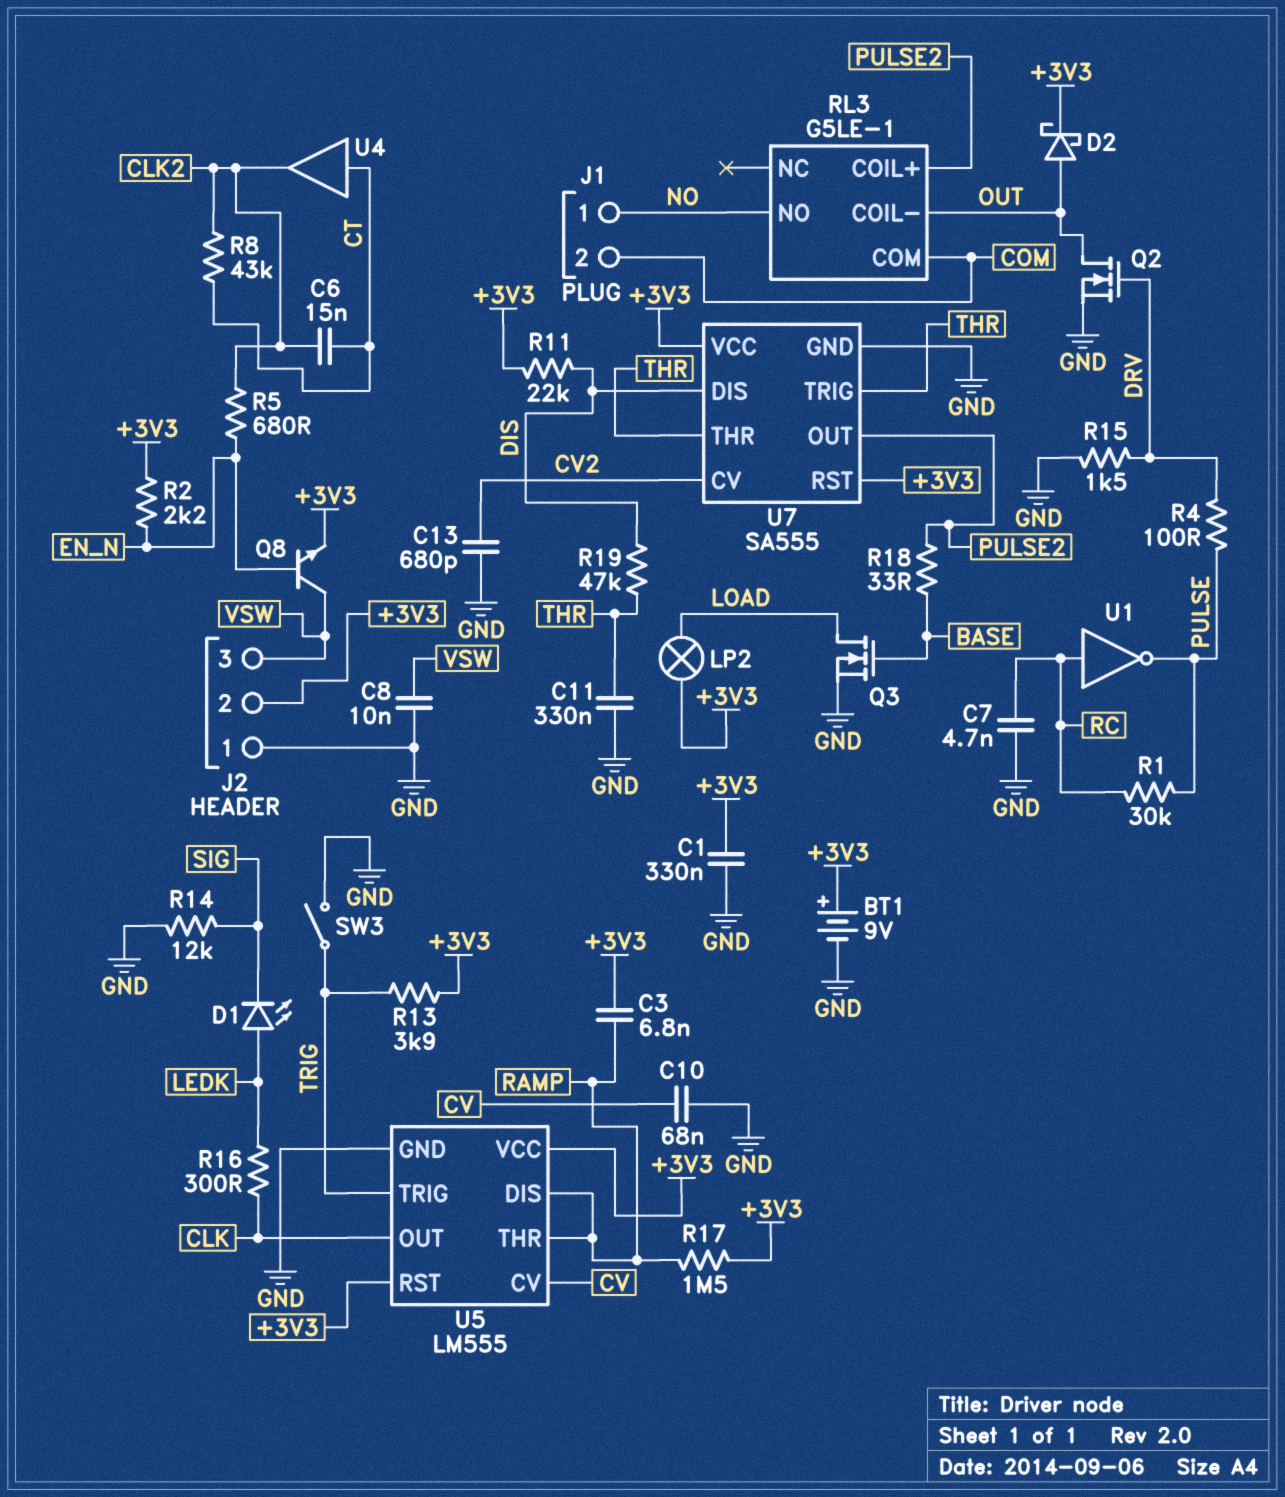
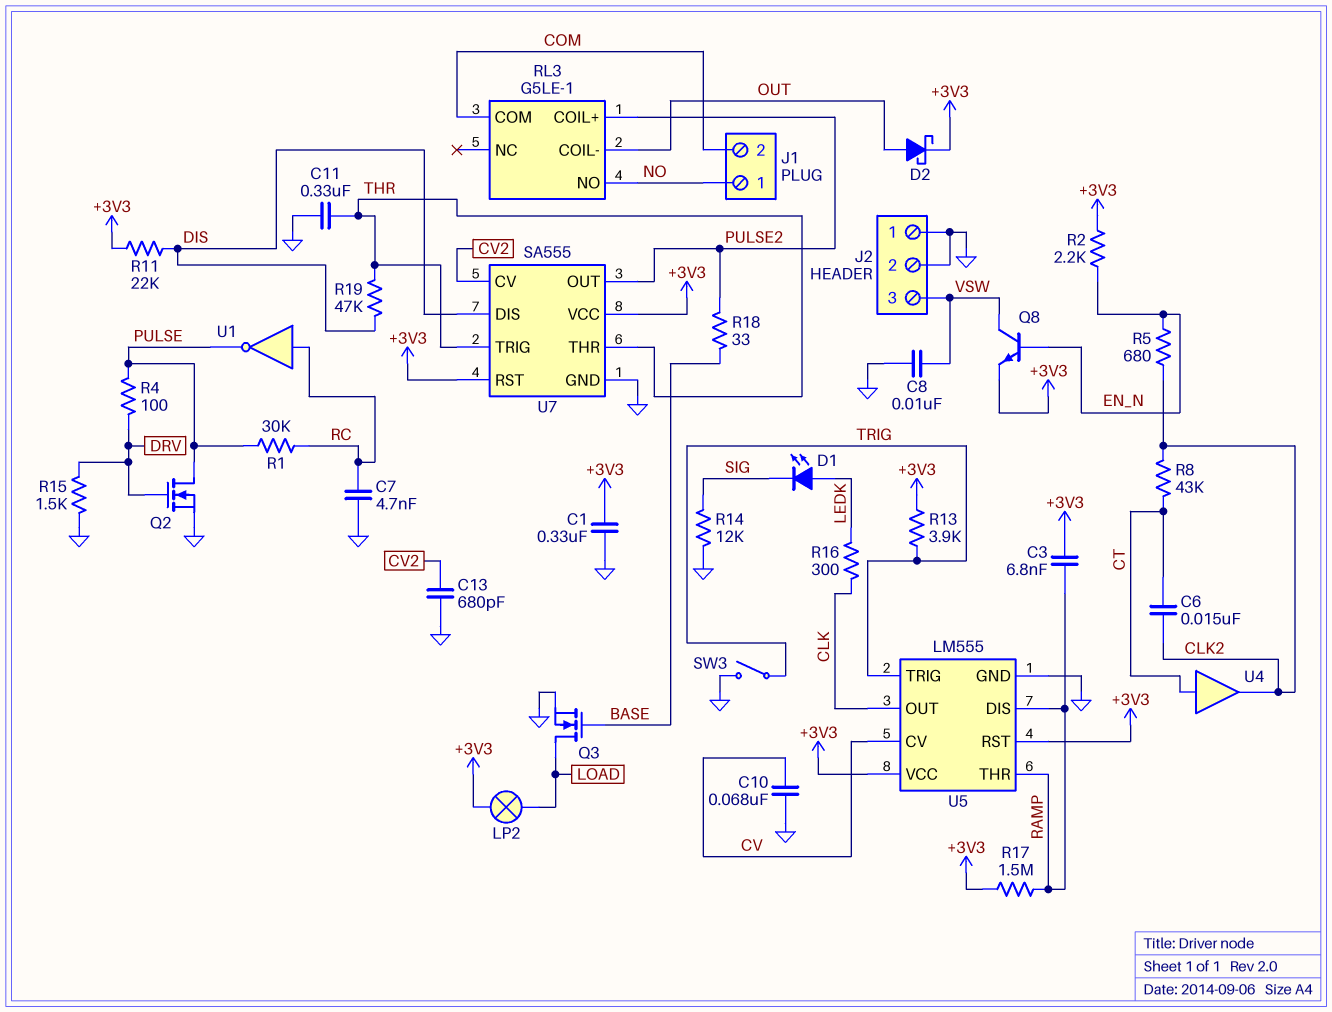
BT1: 9V (plus +3V3, minus GND) -> none
J2 pin 2: +3V3 -> GND
Q2: NMOS (G DRV, D OUT, S GND) -> NMOS (G DRV, D PULSE, S GND)

